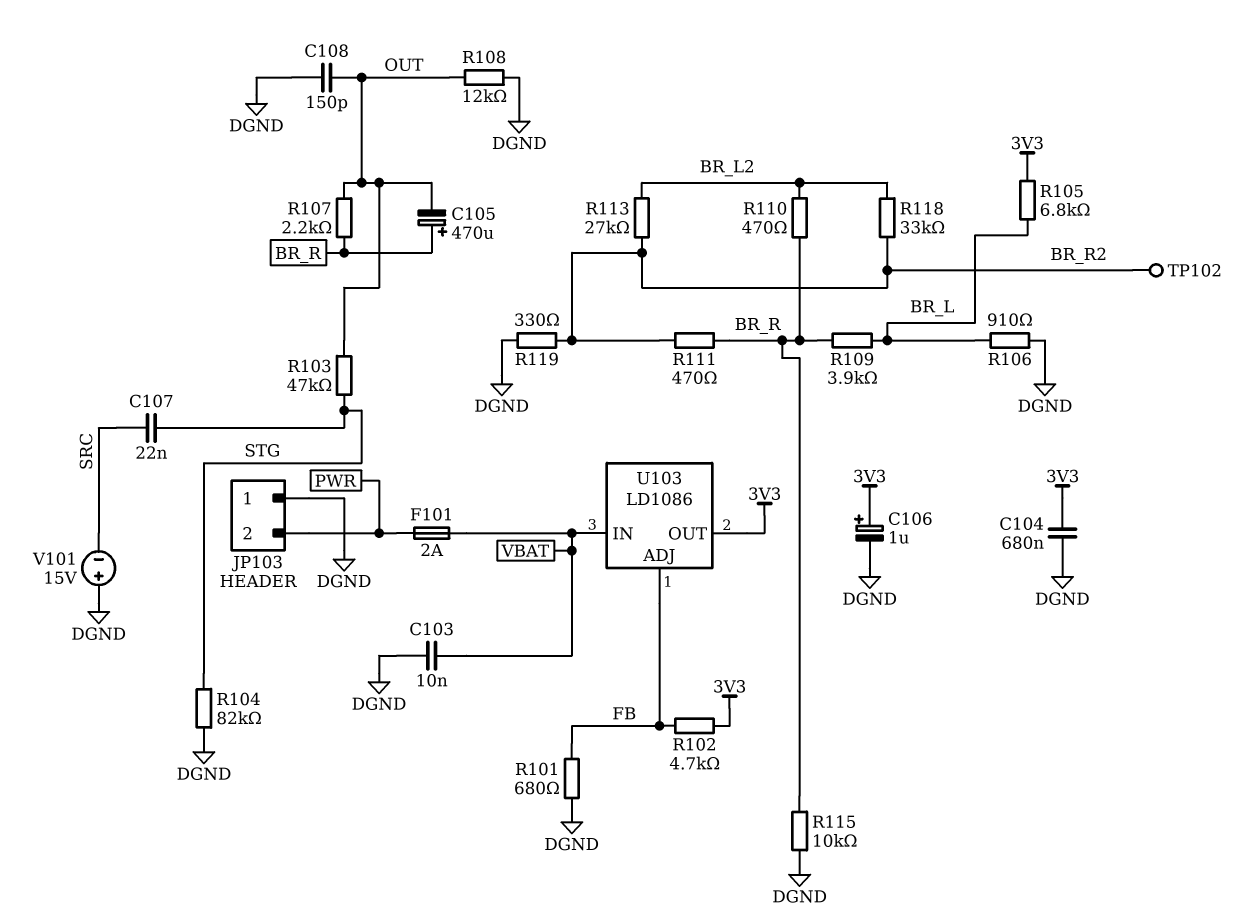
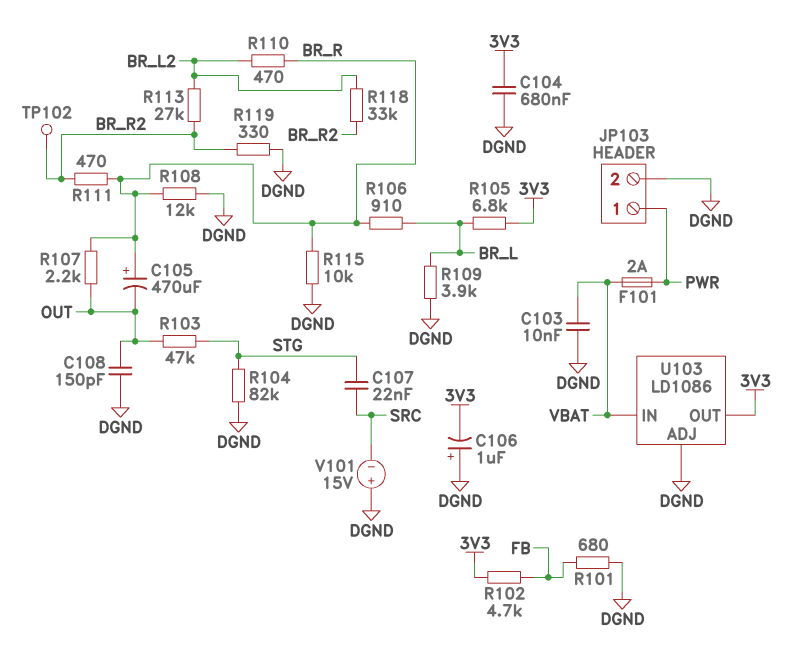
C106: 1uF (plus 3V3, minus DGND) -> 1uF (plus DGND, minus 3V3)
JP103 pin 1: DGND -> PWR
JP103 pin 2: PWR -> DGND
R106: 910 (BR_L, DGND) -> 910 (BR_L, BR_R)
R108: 12k (DGND, OUT) -> 12k (BR_R, DGND)
R109: 3.9k (BR_L, BR_R) -> 3.9k (BR_L, DGND)
U103 pin ADJ: FB -> DGND

